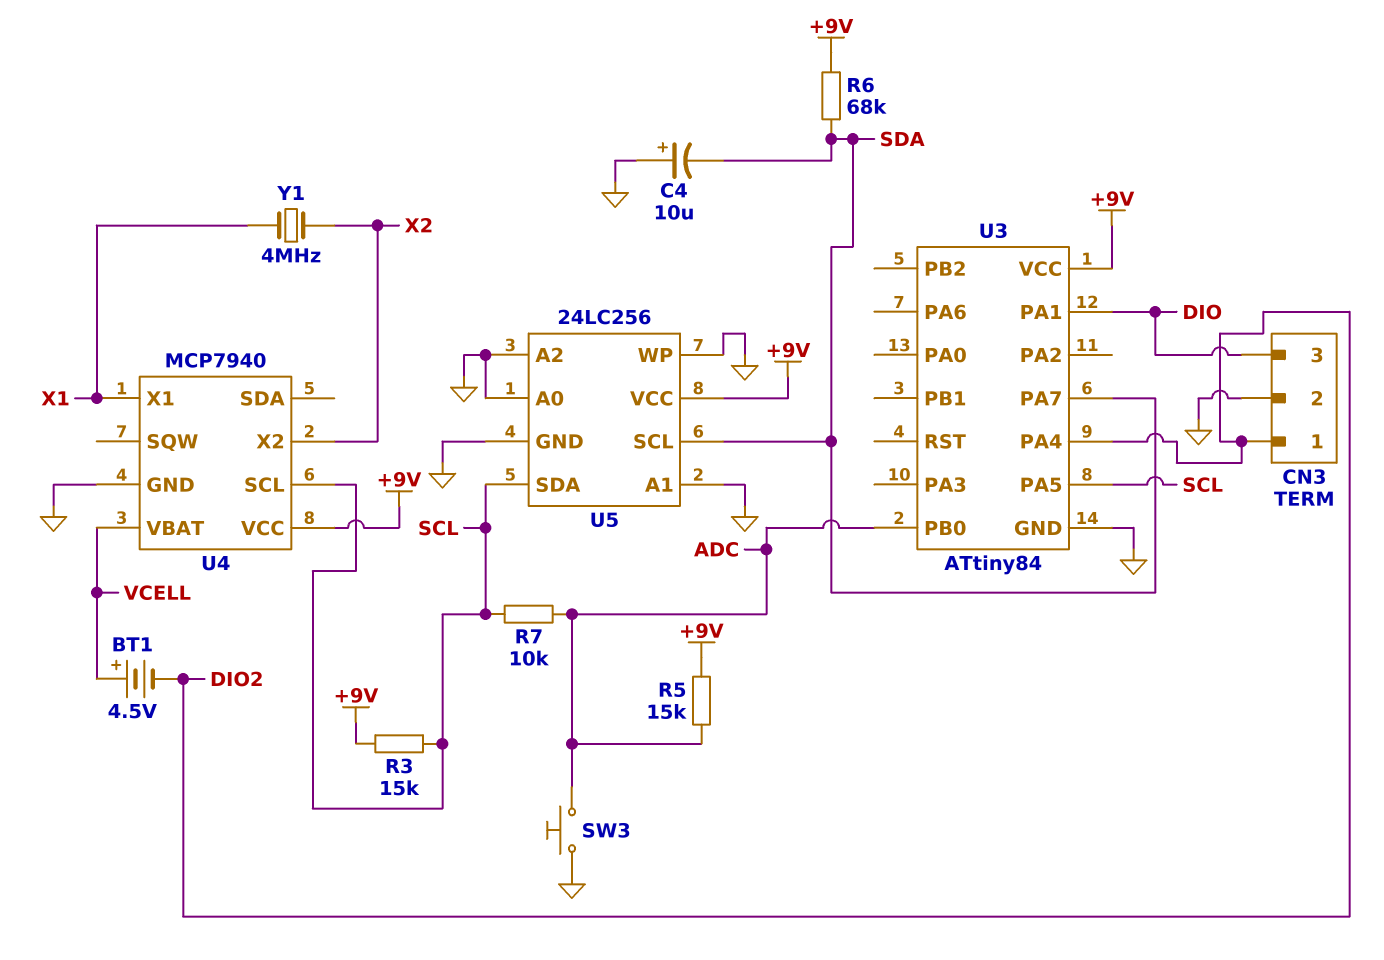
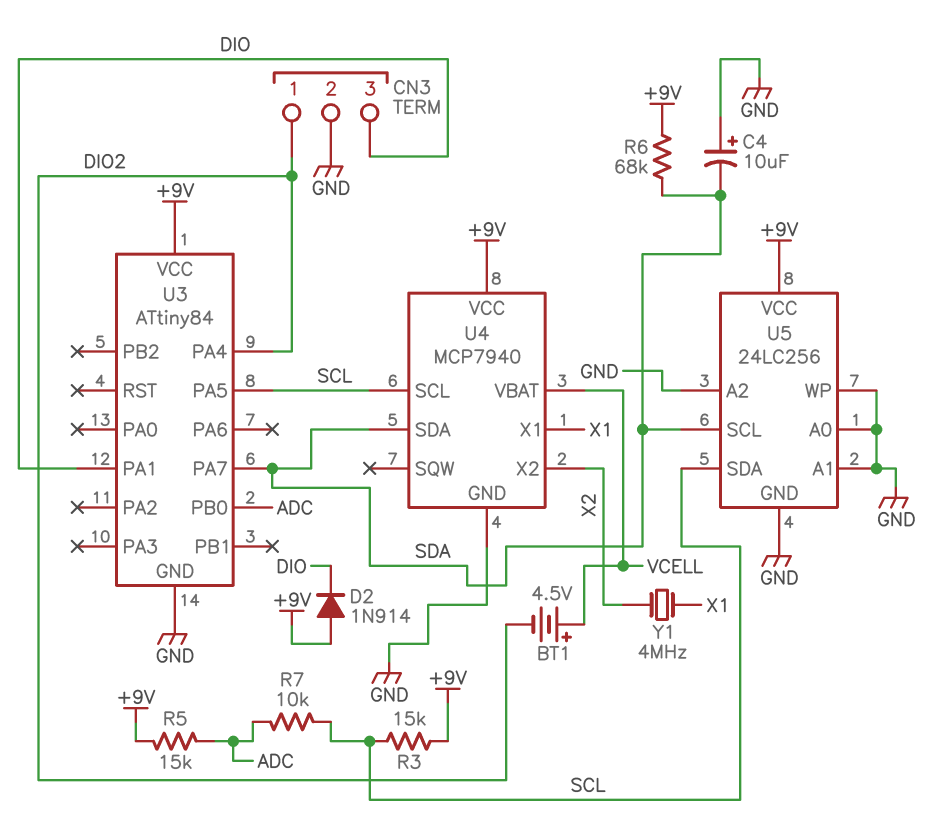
D2: none -> diode 1N914 (A +9V, K DIO)
SW3: button (ADC, GND) -> none
U4 pin SDA: none -> SDA

